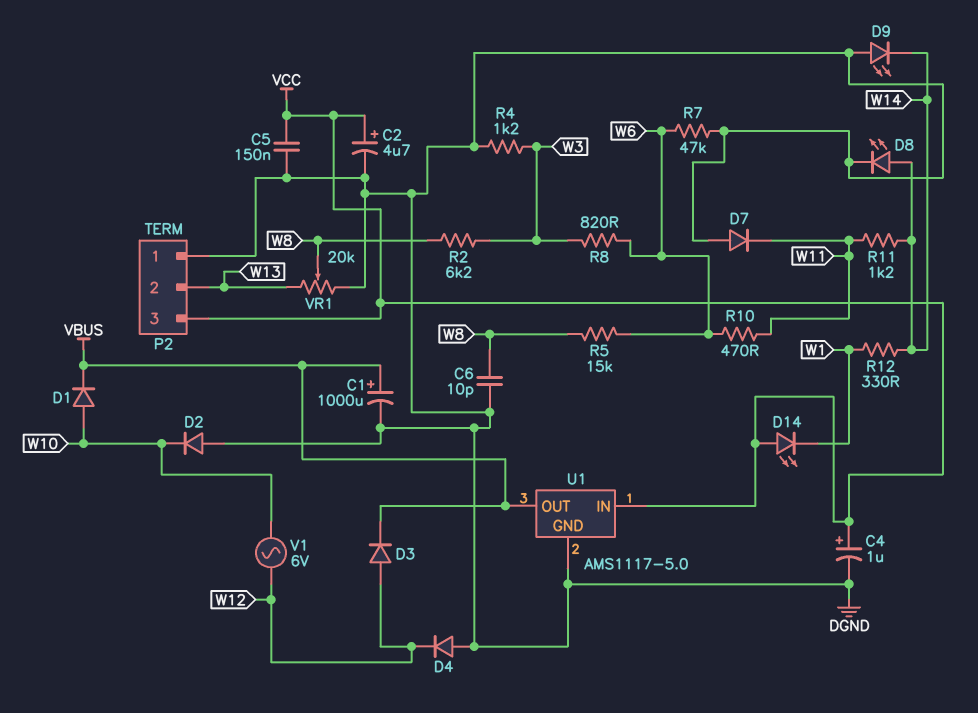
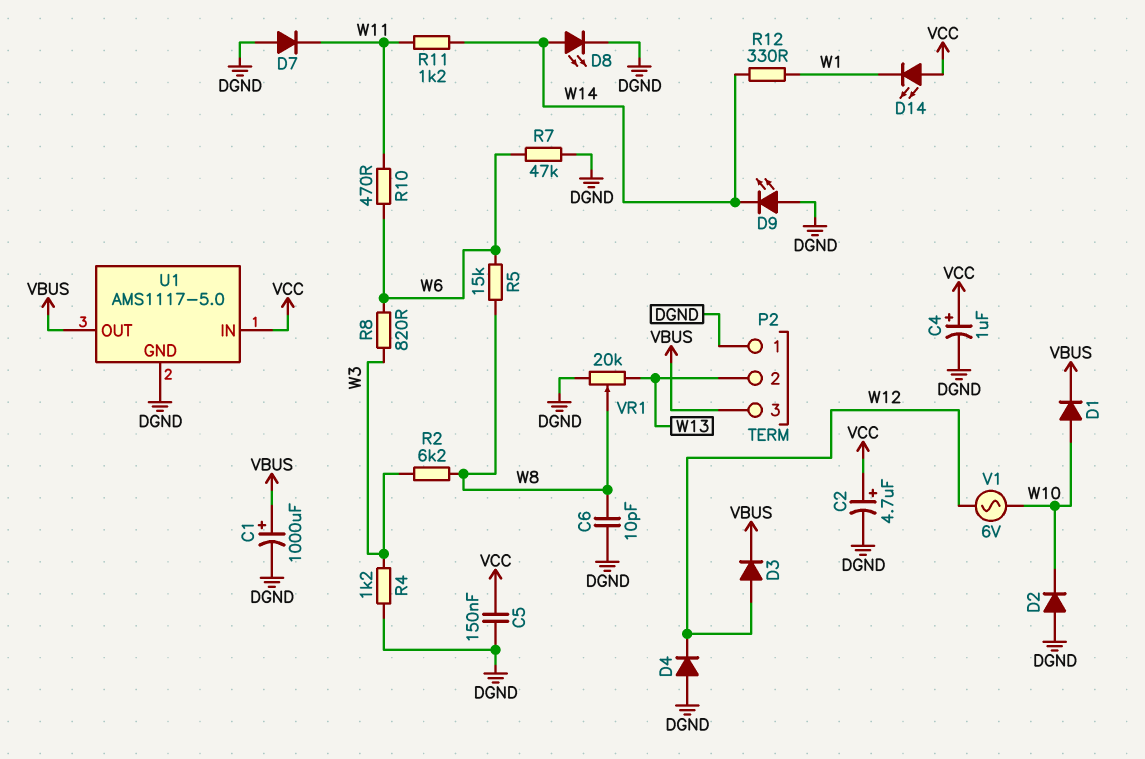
P2 pin 3: VCC -> VBUS

